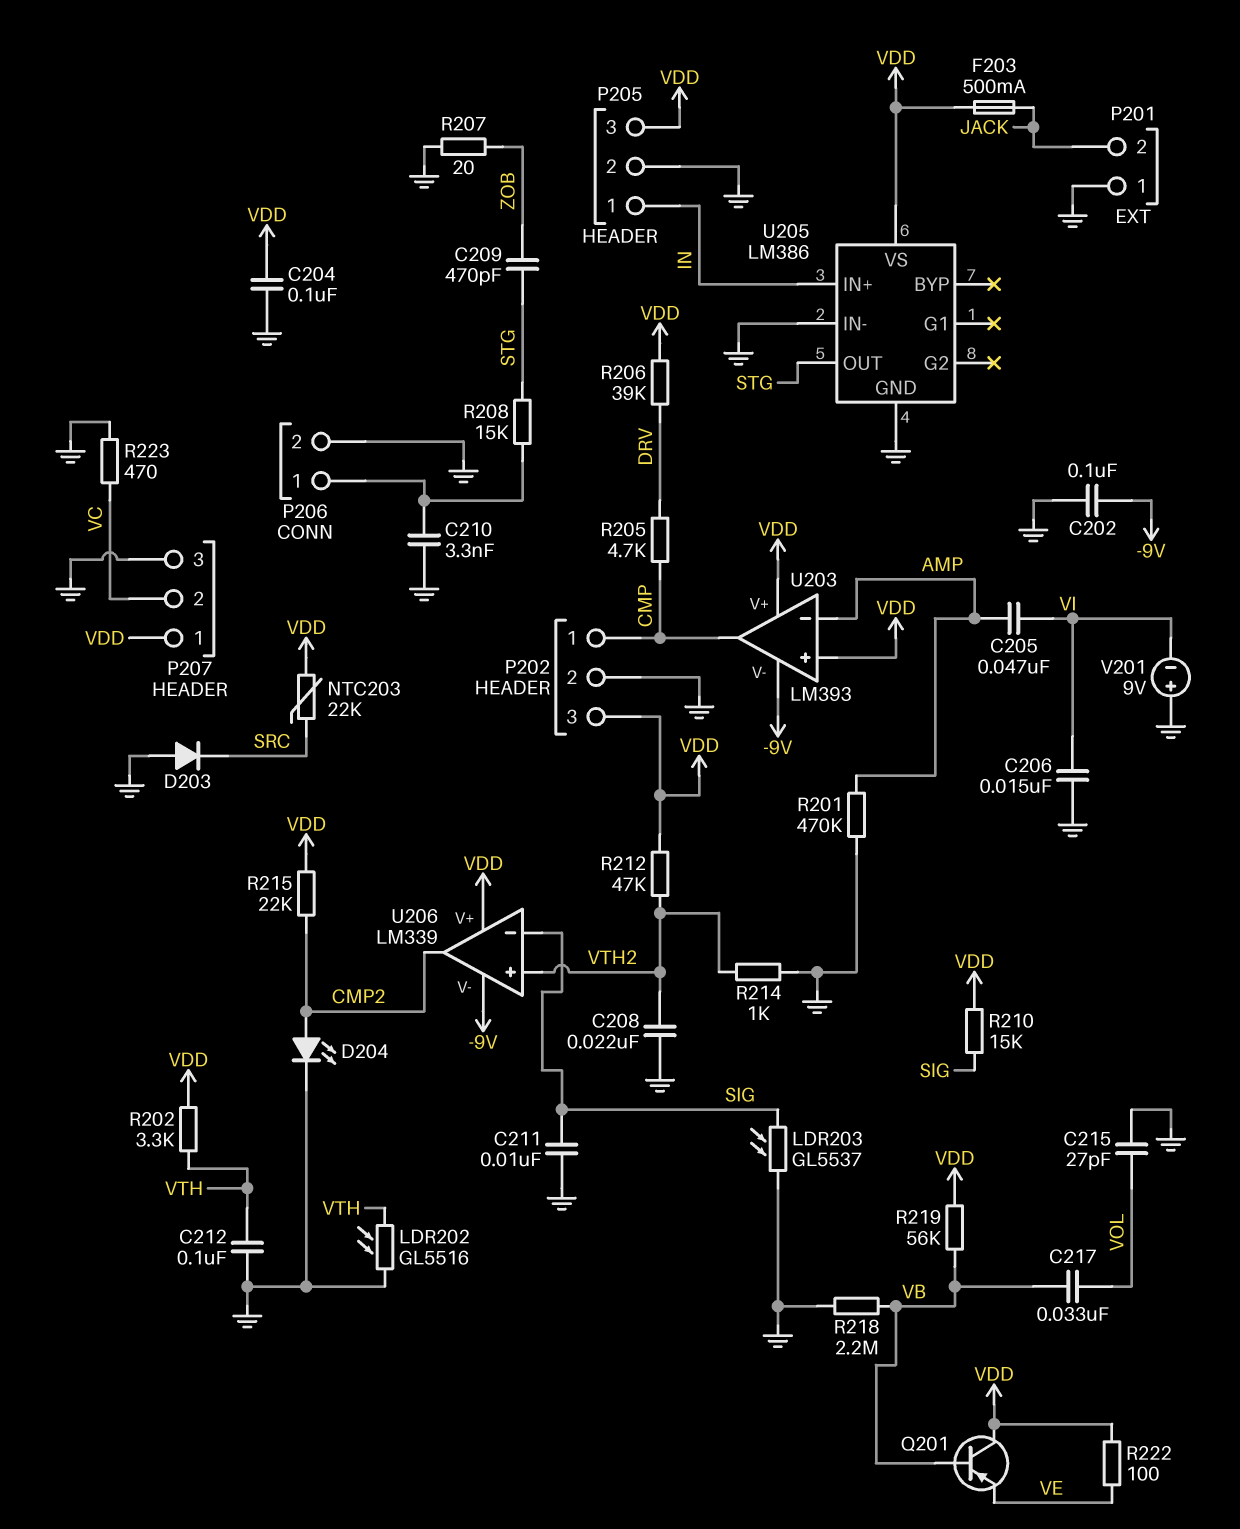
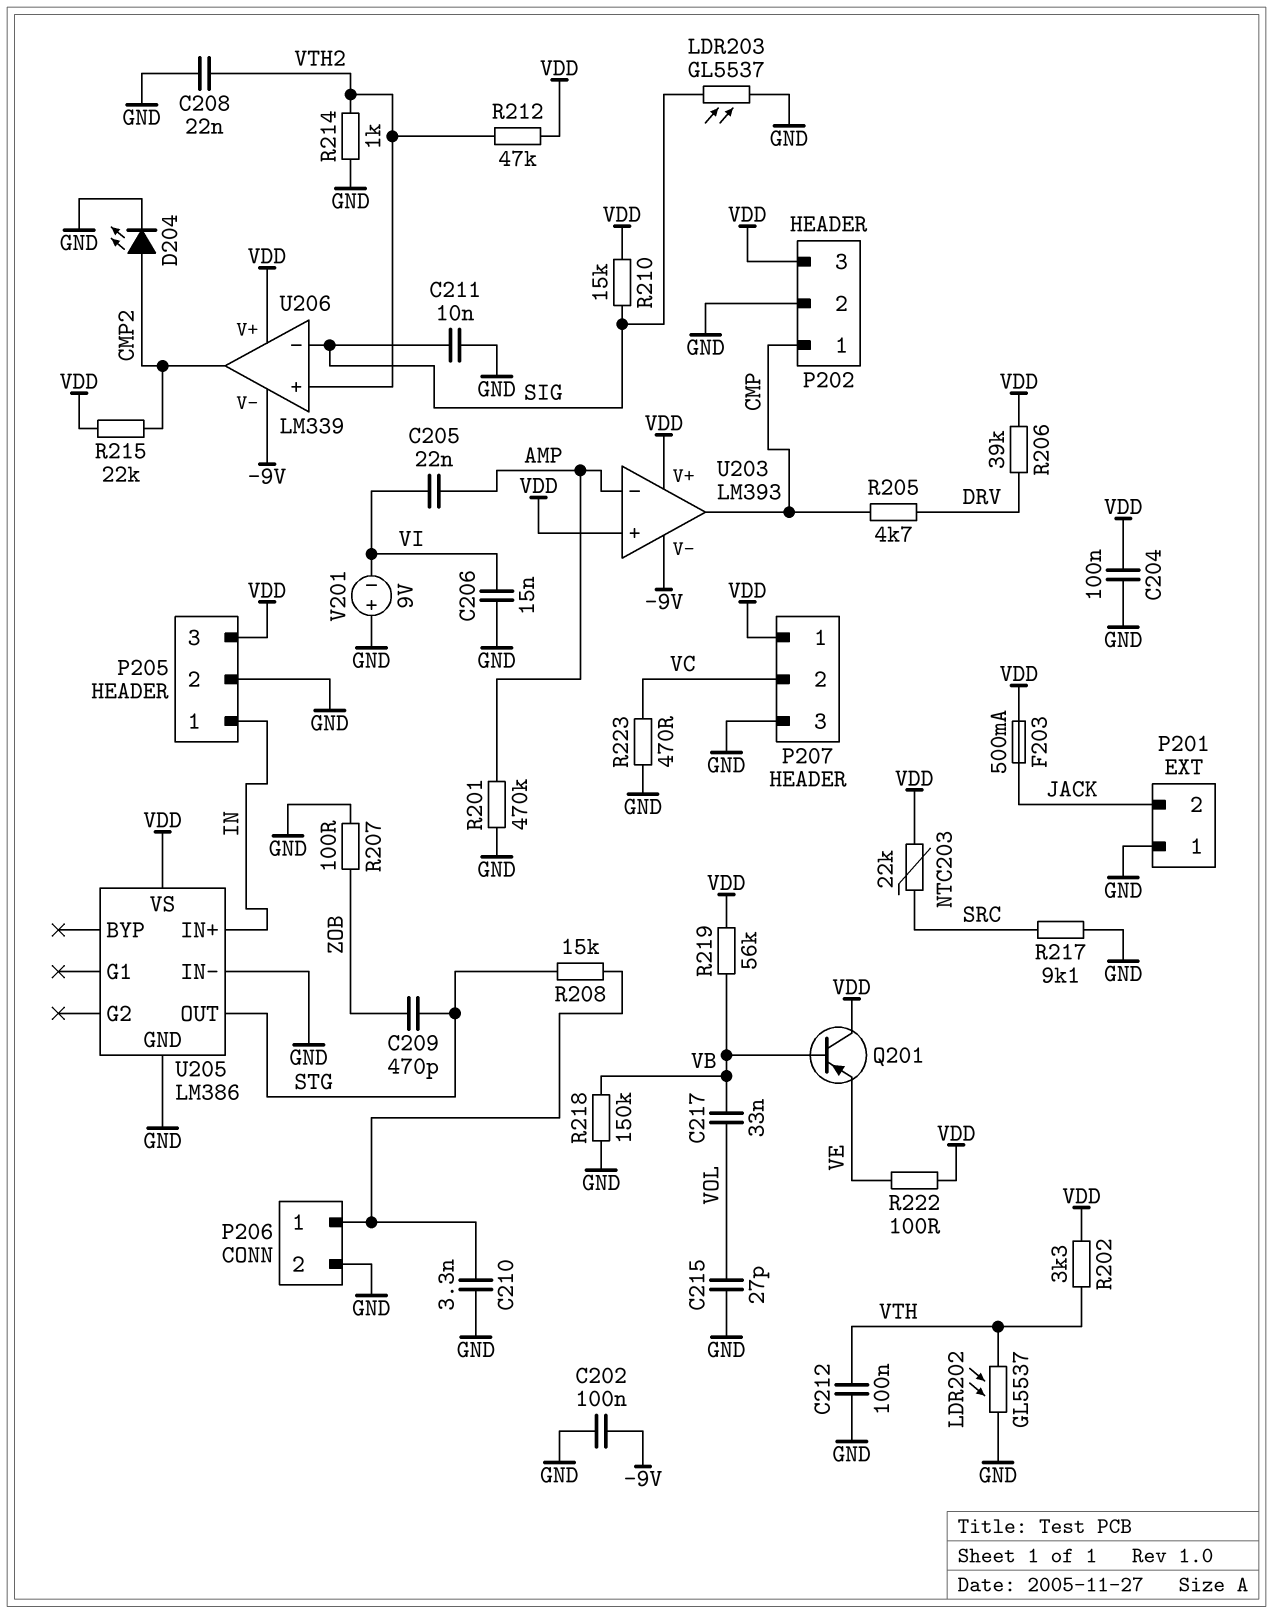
C205: 47nF (AMP, VI) -> 22nF (AMP, VI)
D203: diode (A GND, K SRC) -> none
LDR202: GL5516 (GND, VTH) -> GL5537 (GND, VTH)
R207: 20 (GND, ZOB) -> 100 (GND, ZOB)
R217: none -> 9.1k (GND, SRC)
R218: 2.2M (GND, VB) -> 150k (GND, VB)

